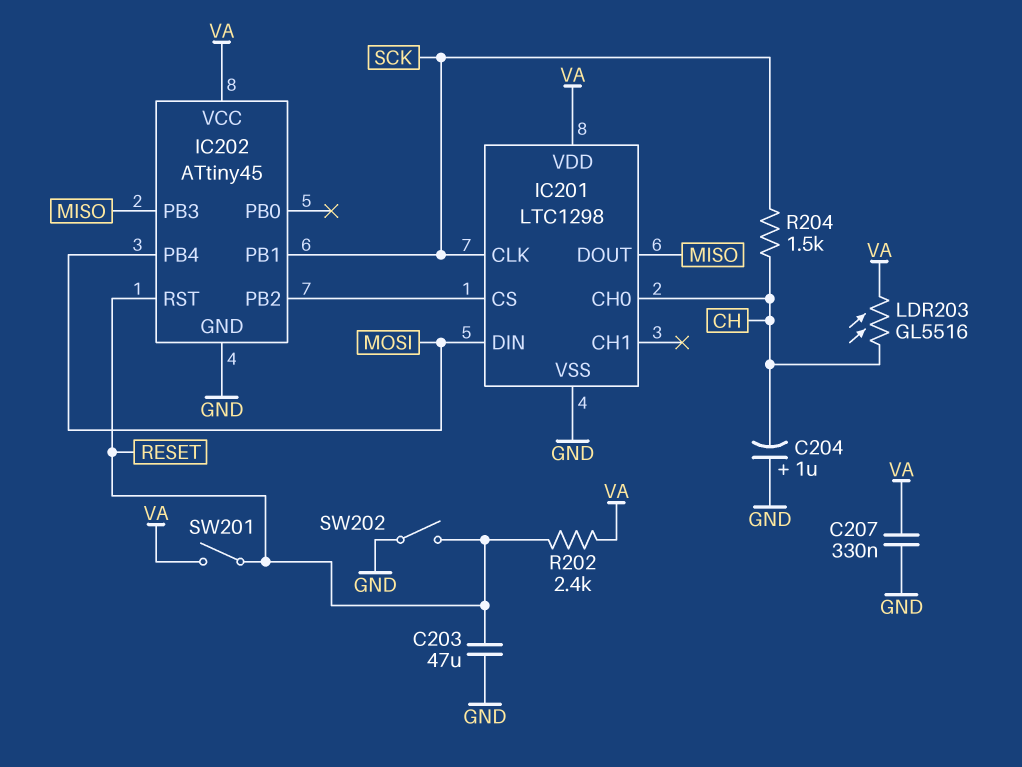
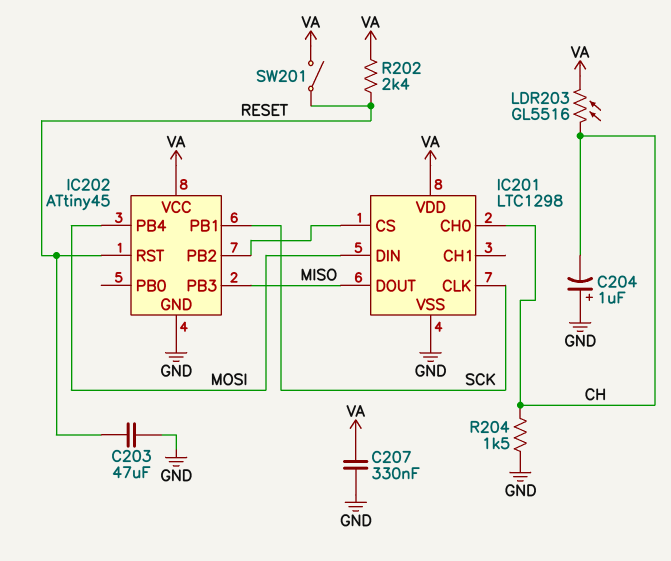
R204: 1.5k (CH, SCK) -> 1.5k (CH, GND)
SW202: switch (GND, RESET) -> none

